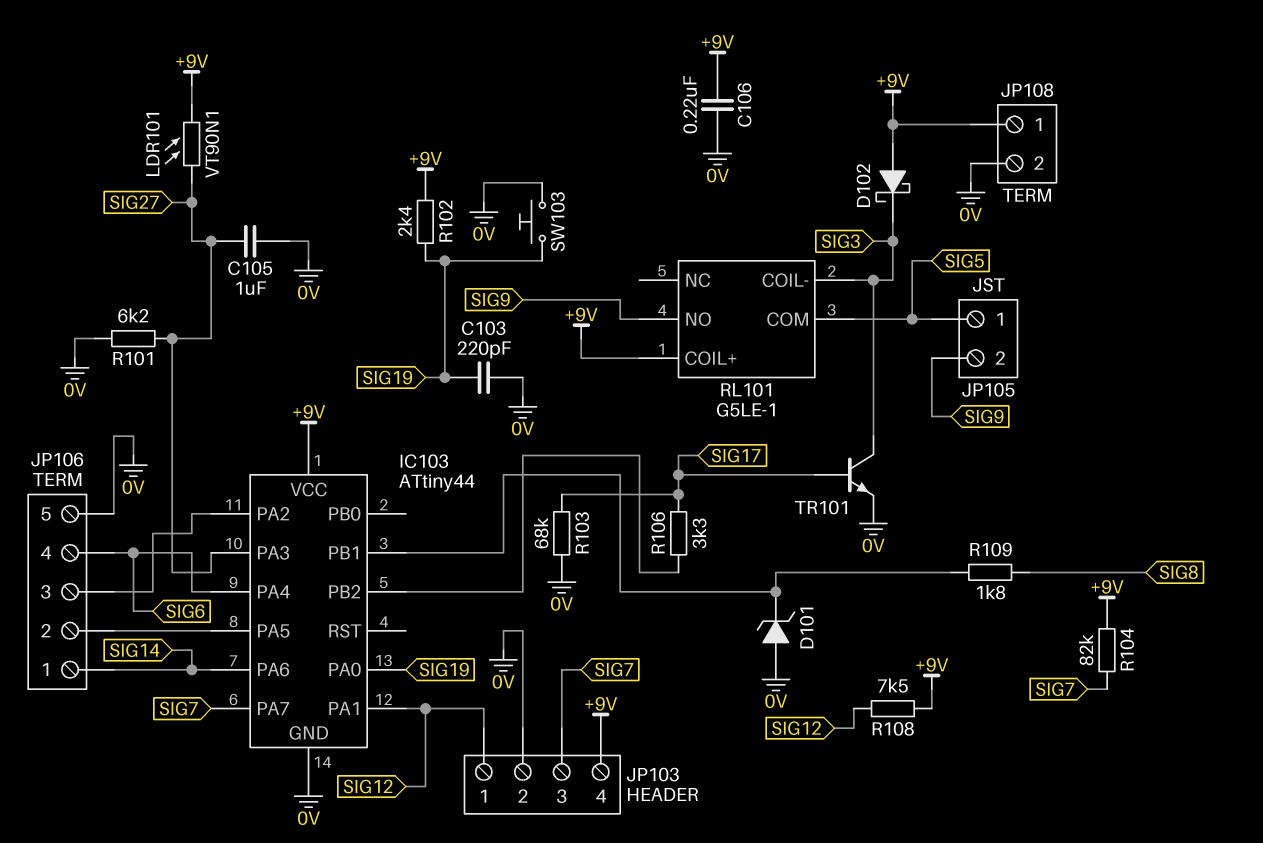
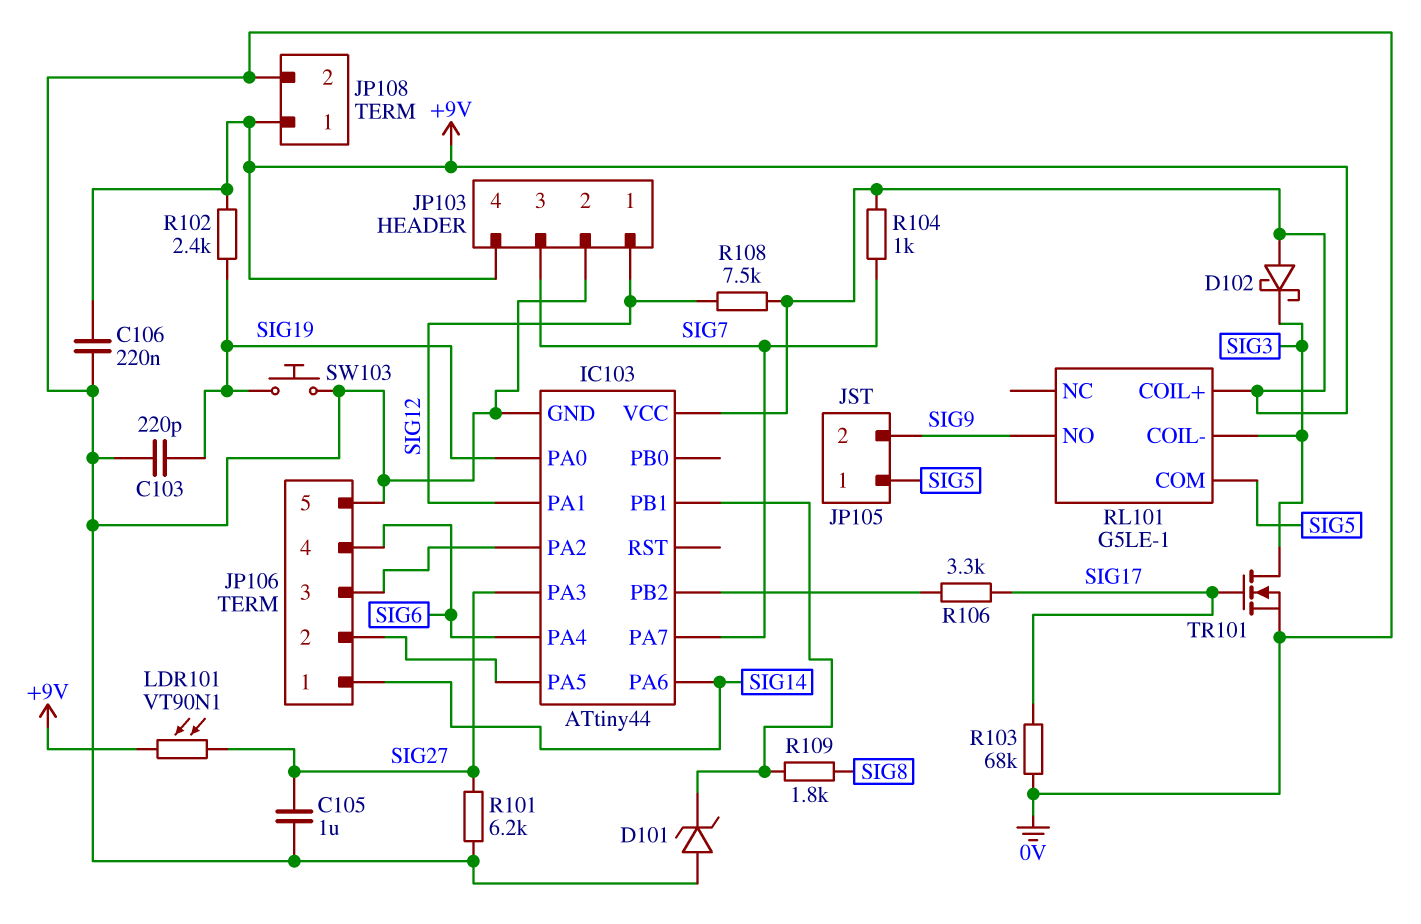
R104: 82k (+9V, SIG7) -> 1k (+9V, SIG7)
TR101: NPN (B SIG17, C SIG3, E 0V) -> NMOS (G SIG17, D SIG3, S 0V)

